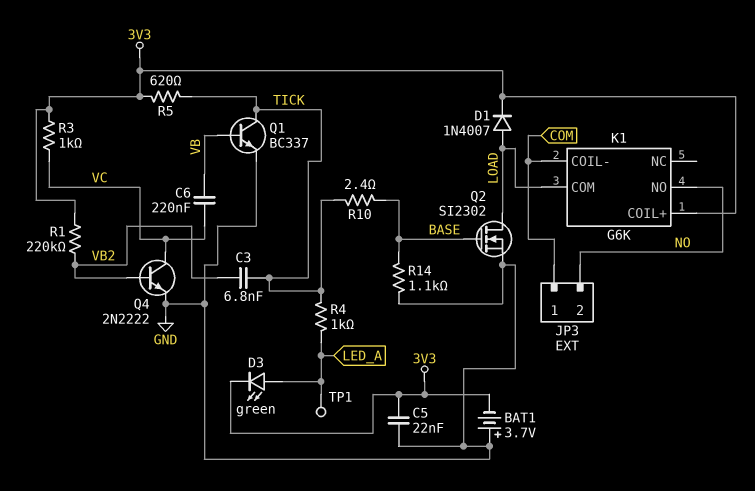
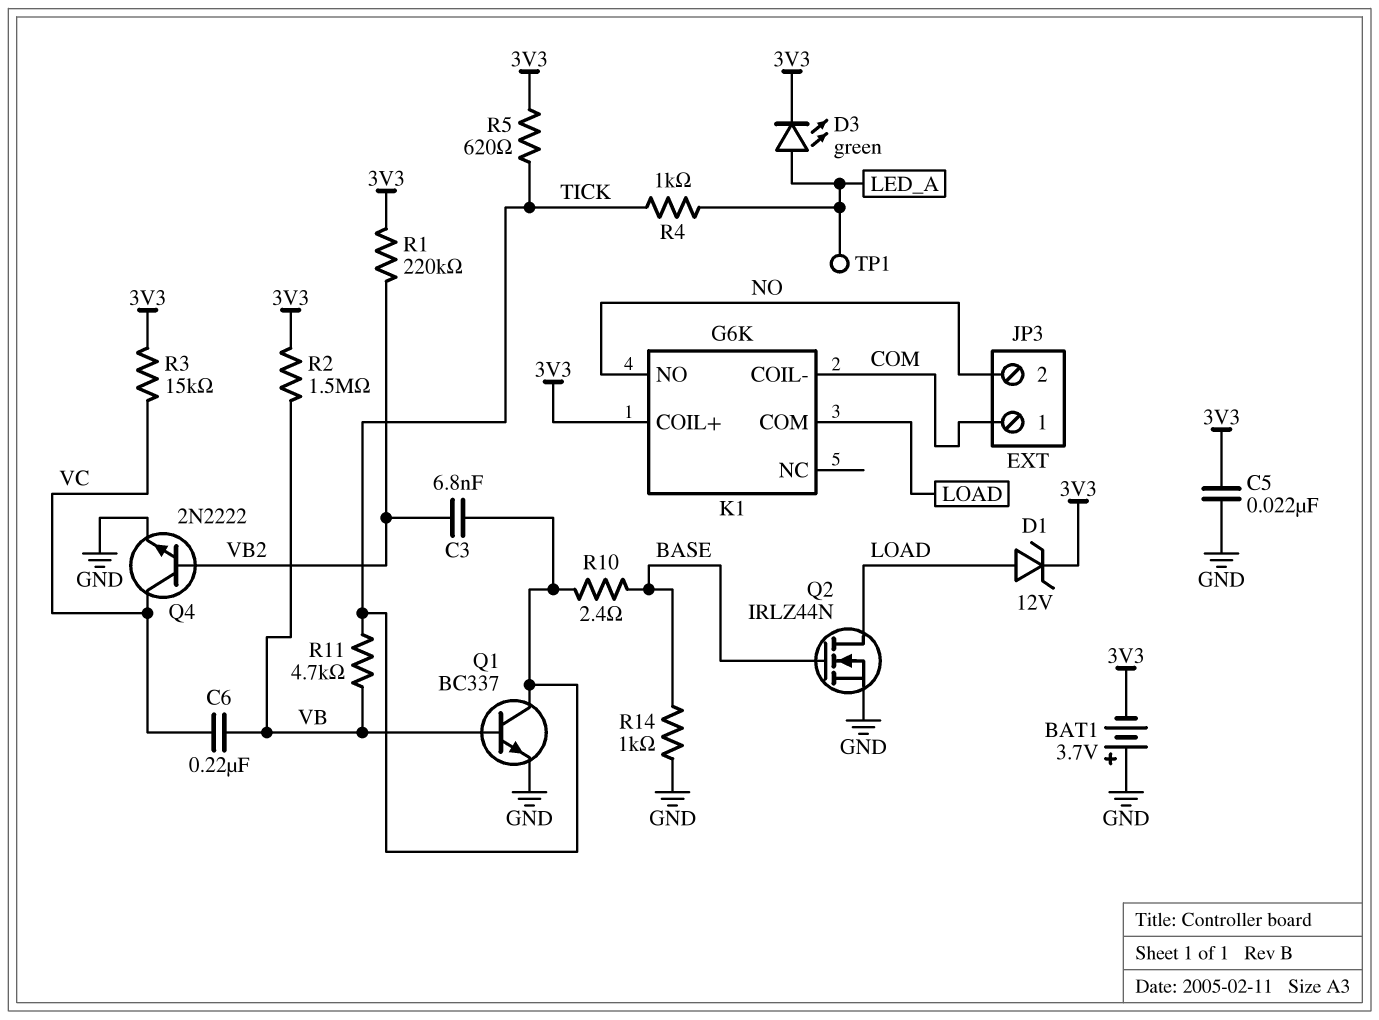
D1: diode 1N4007 (A LOAD, K 3V3) -> zener 12V (A LOAD, K 3V3)
Q2: NMOS SI2302 (G BASE, D LOAD, S GND) -> NMOS IRLZ44N (G BASE, D LOAD, S GND)
R2: none -> 1.5M (3V3, VB)
R3: 1k (3V3, VC) -> 15k (3V3, VC)
R11: none -> 4.7k (TICK, VB)
R14: 1.1k (BASE, GND) -> 1k (BASE, GND)

